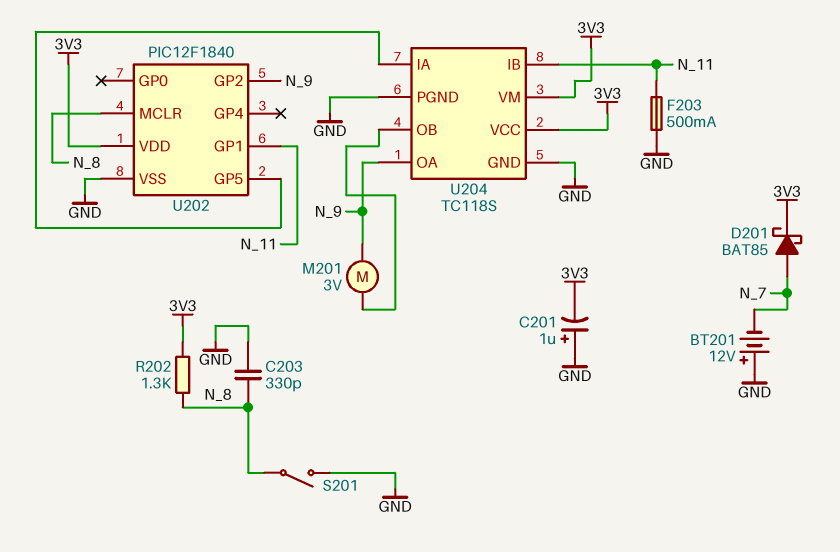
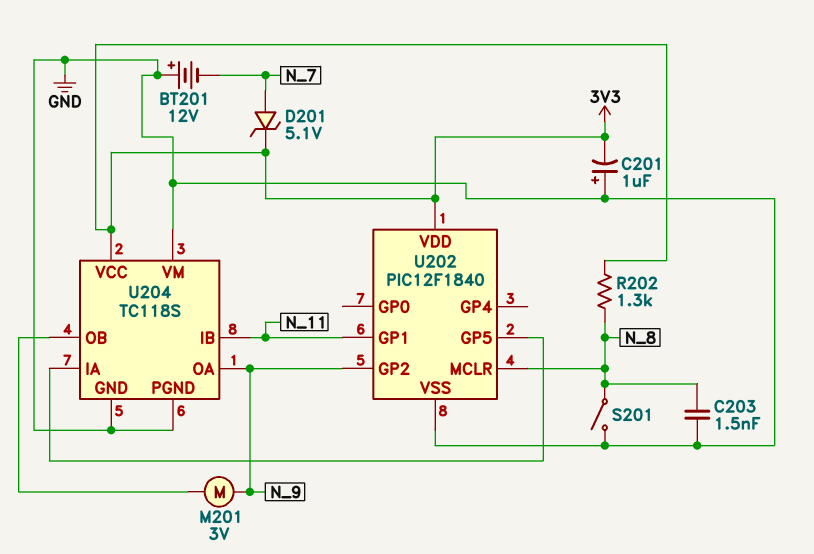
C203: 330pF (GND, N_8) -> 1.5nF (GND, N_8)
D201: schottky BAT85 (A N_7, K 3V3) -> zener 5.1V (A N_7, K 3V3)
F203: 500mA (GND, N_11) -> none
U204 pin VM: 3V3 -> GND

